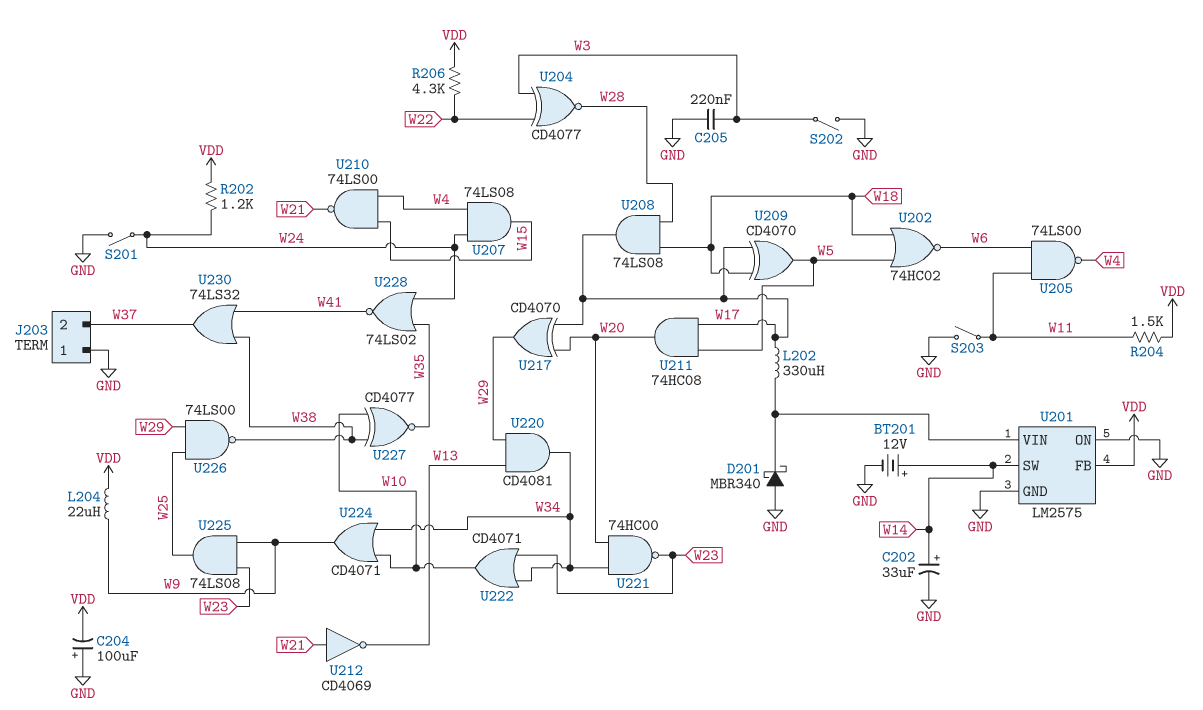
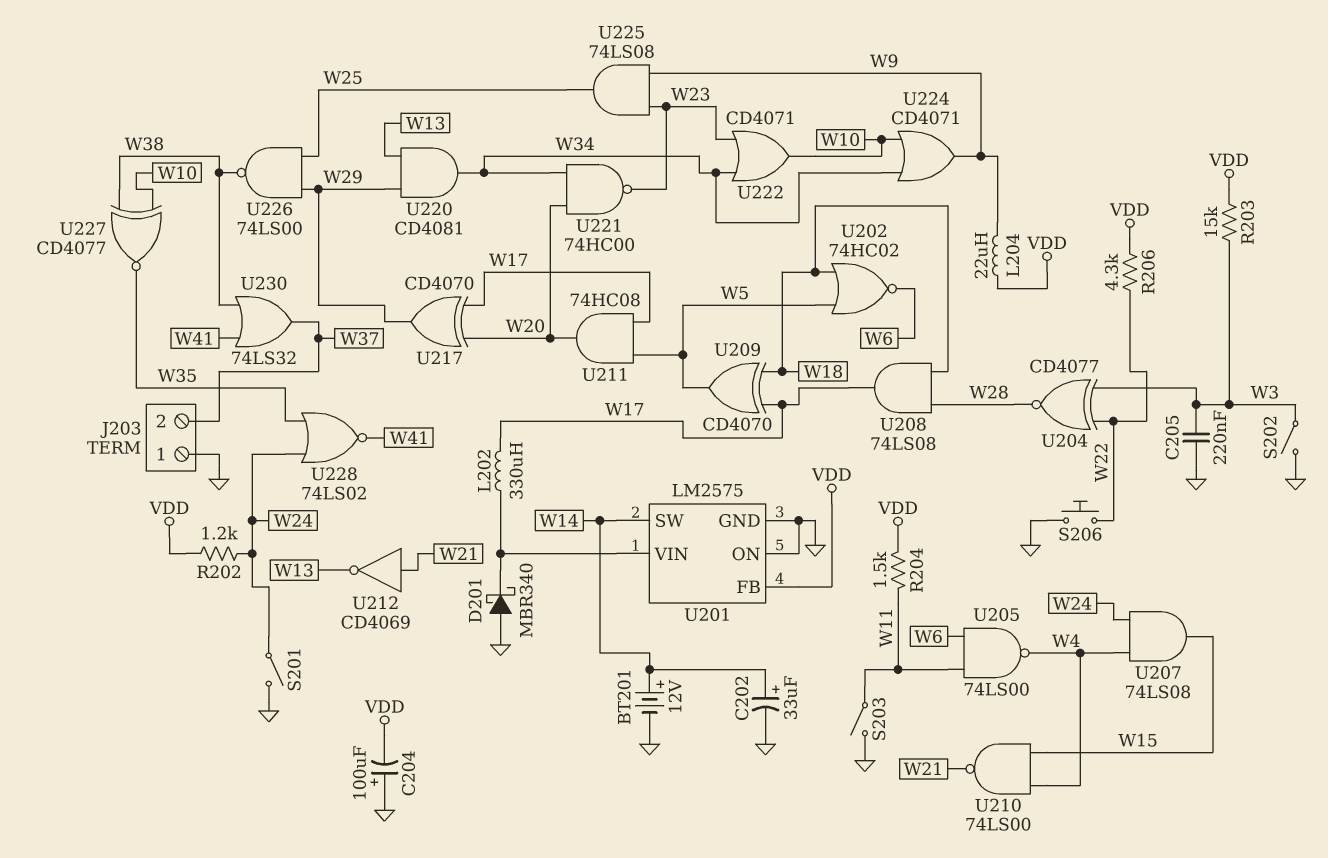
R203: none -> 15k (VDD, W3)
S206: none -> button (GND, W22)

